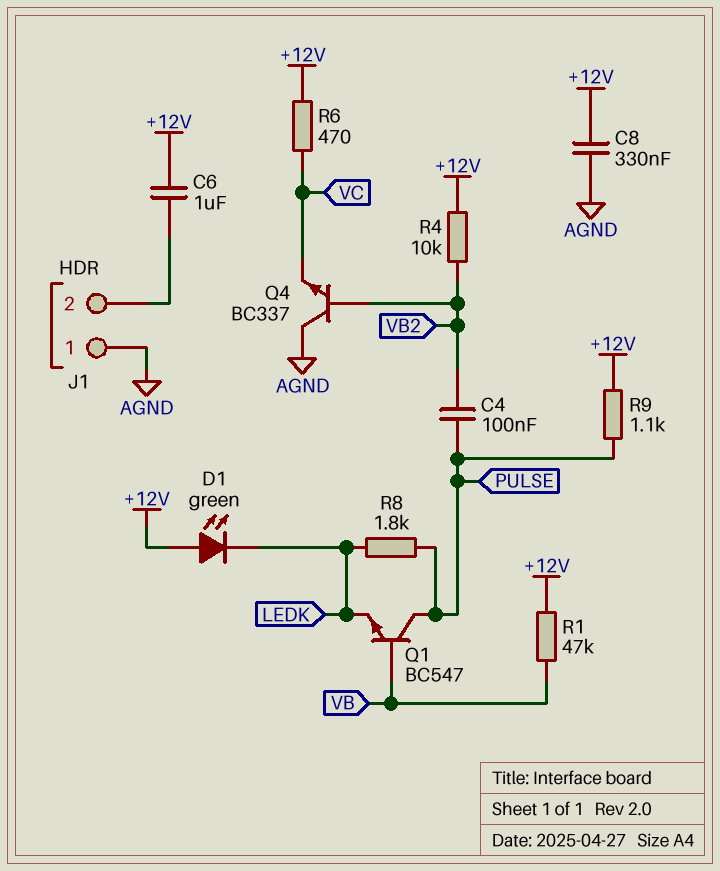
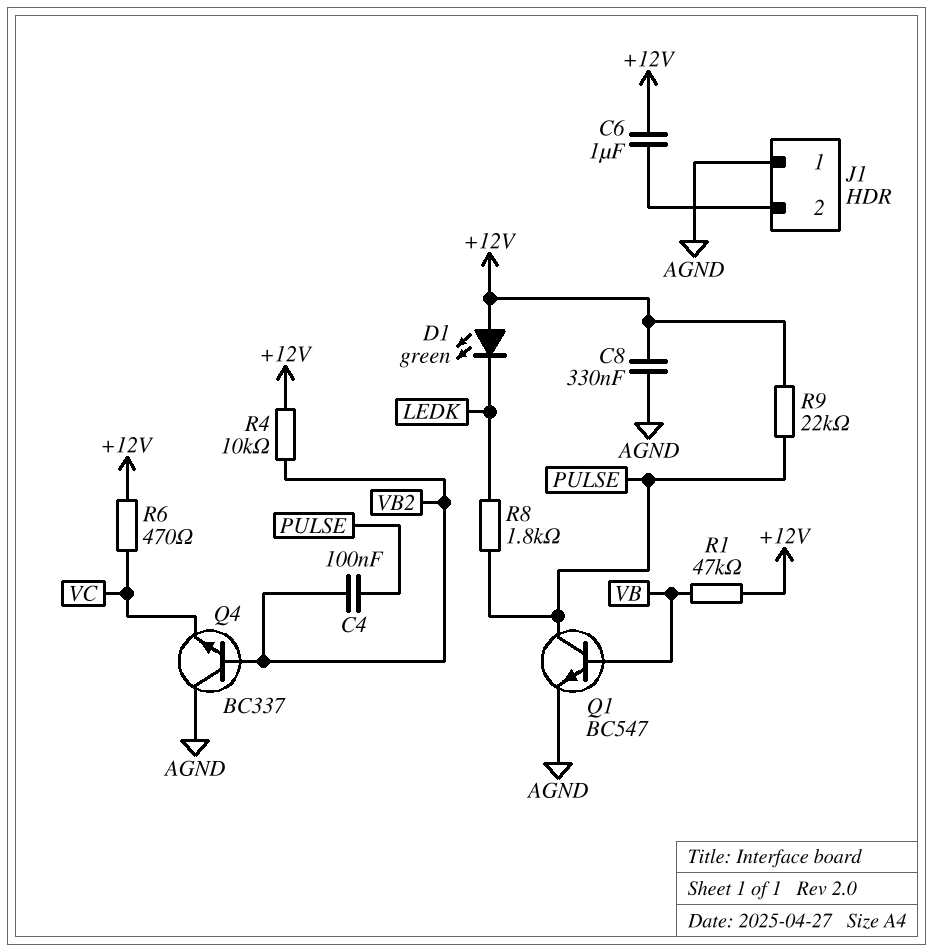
Q1: NPN BC547 (B VB, C PULSE, E LEDK) -> NPN BC547 (B VB, C PULSE, E AGND)
R9: 1.1k (+12V, PULSE) -> 22k (+12V, PULSE)

